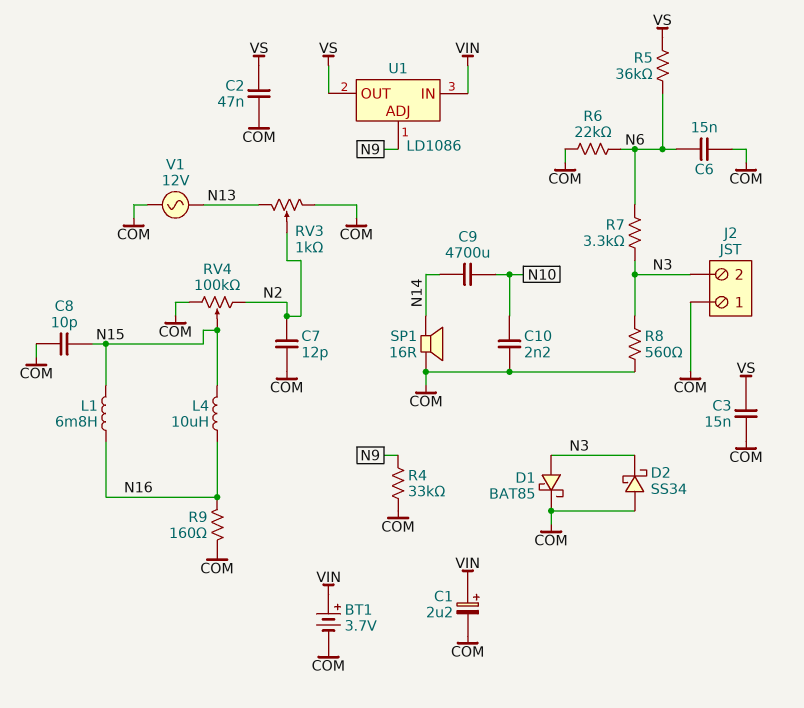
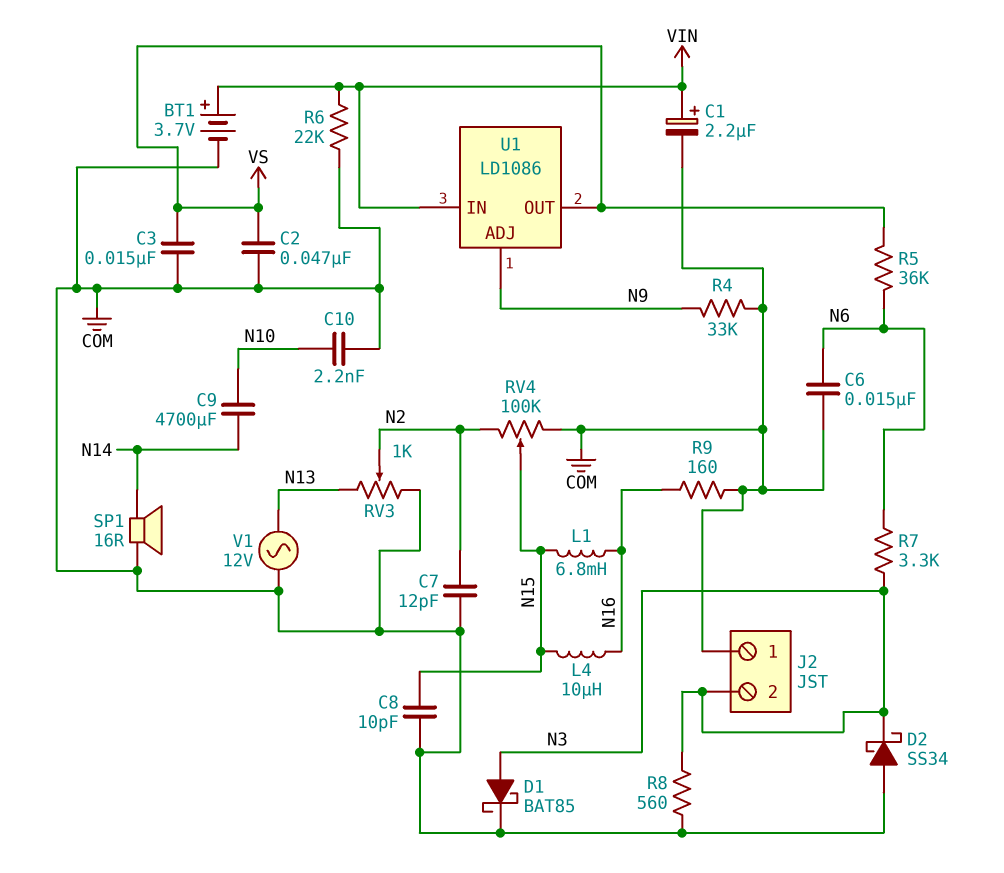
R6: 22k (COM, N6) -> 22k (COM, VIN)

